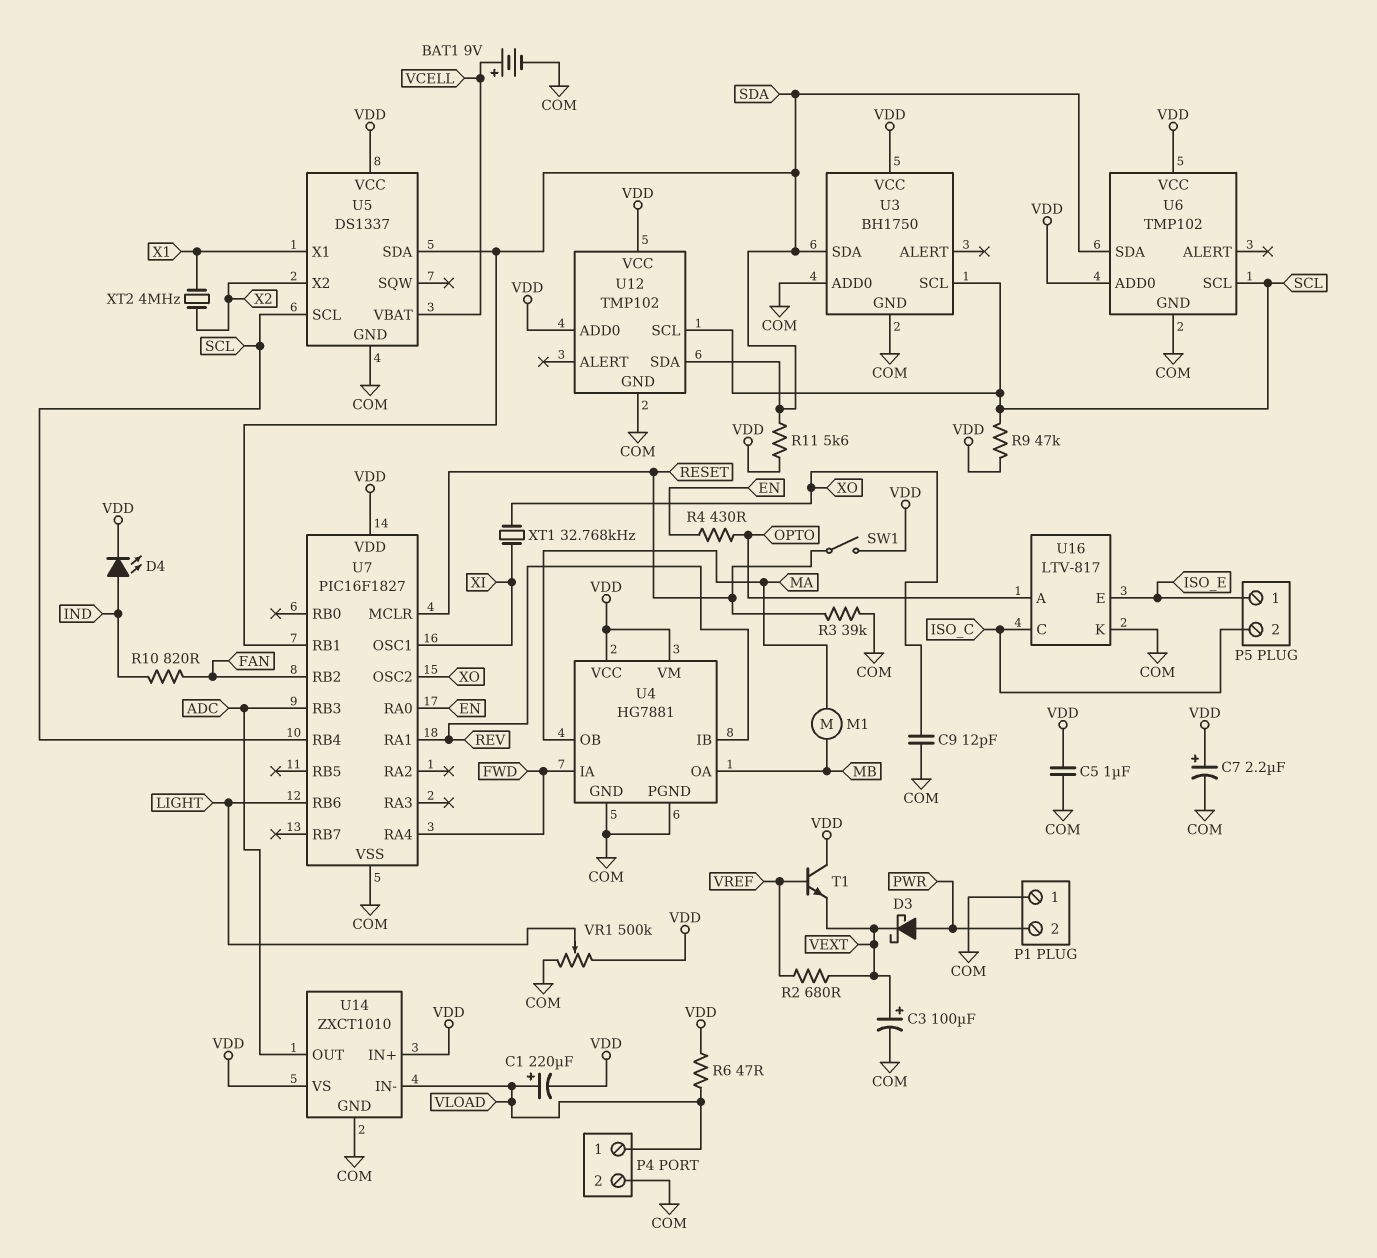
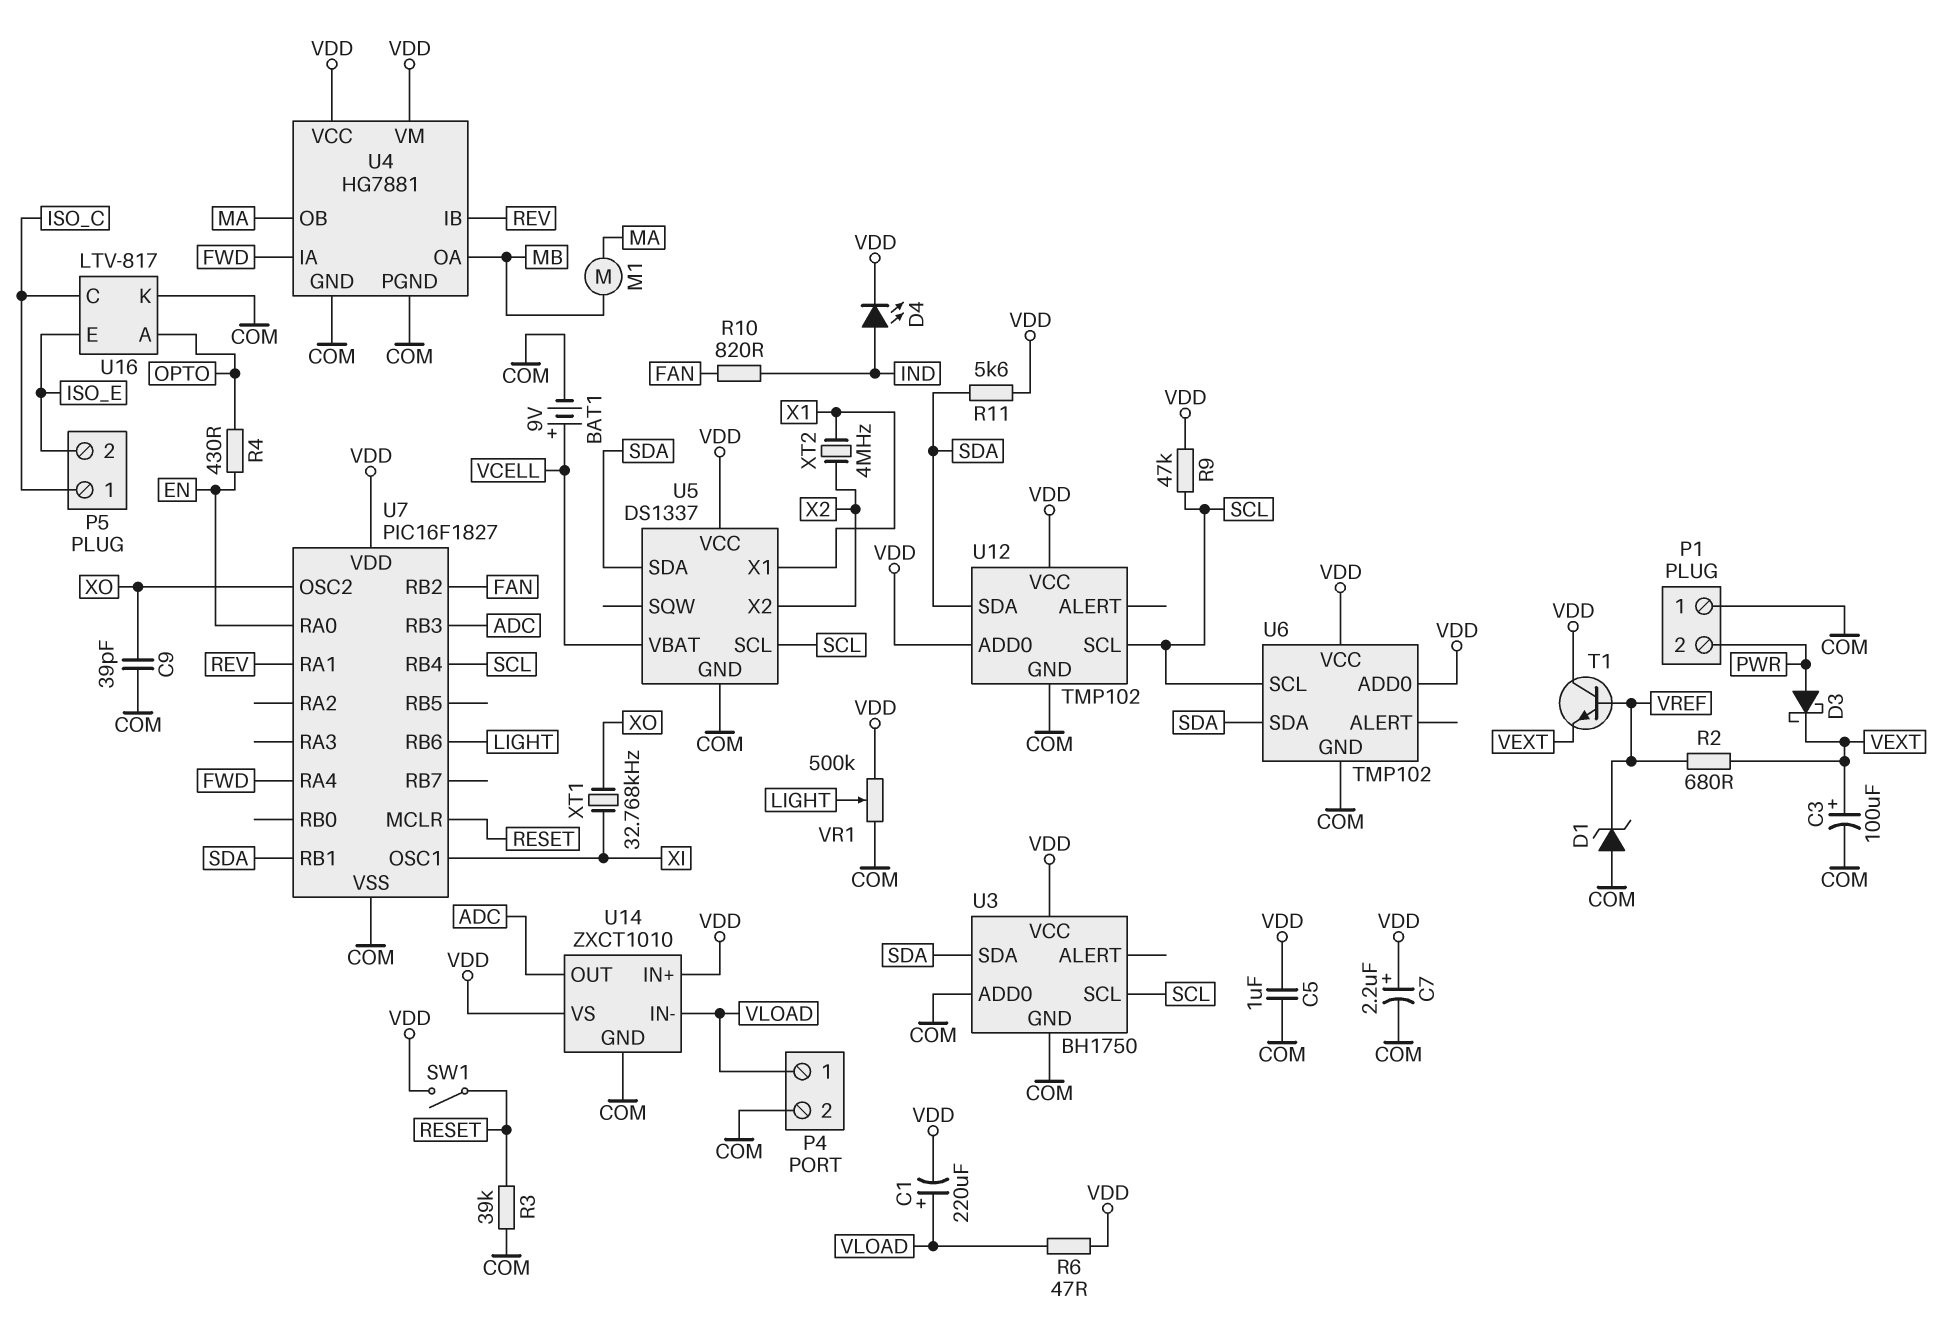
C9: 12pF (COM, XO) -> 39pF (COM, XO)
D1: none -> zener (A COM, K VREF)
P5 pin 1: ISO_E -> ISO_C
P5 pin 2: ISO_C -> ISO_E

